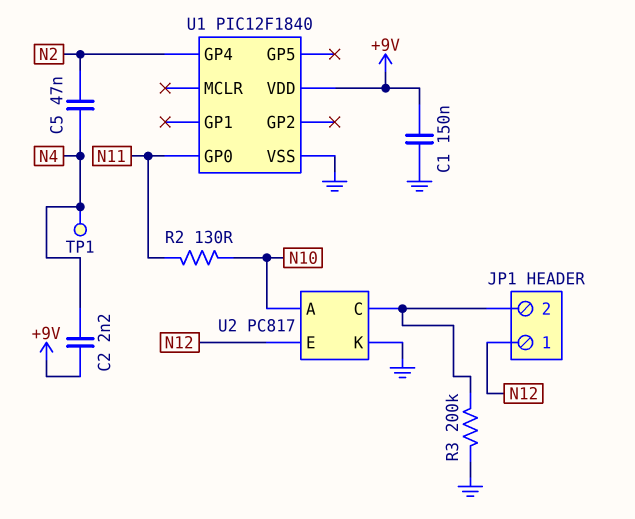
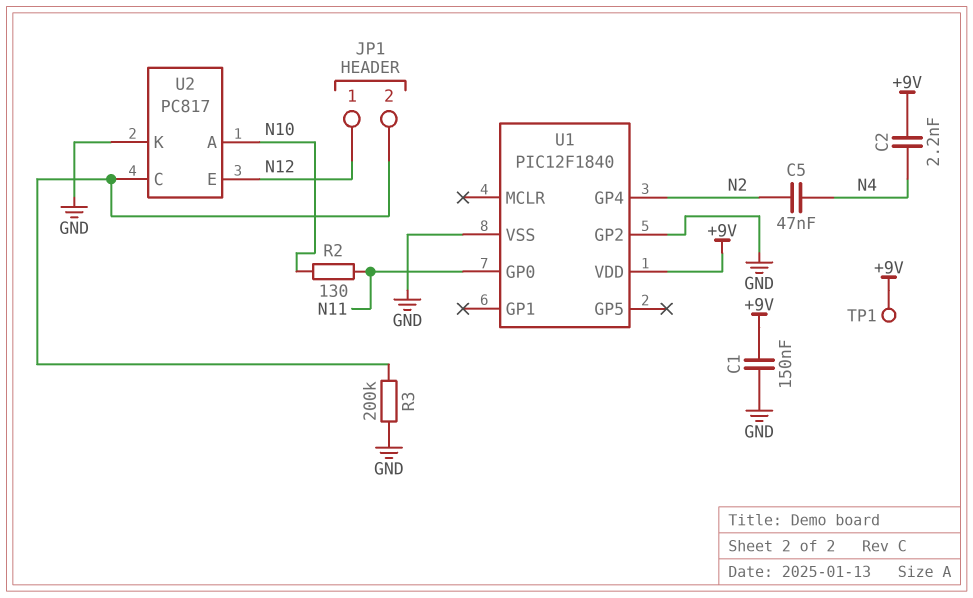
TP1: test point (N4) -> test point (+9V)
U1 pin GP2: none -> GND

